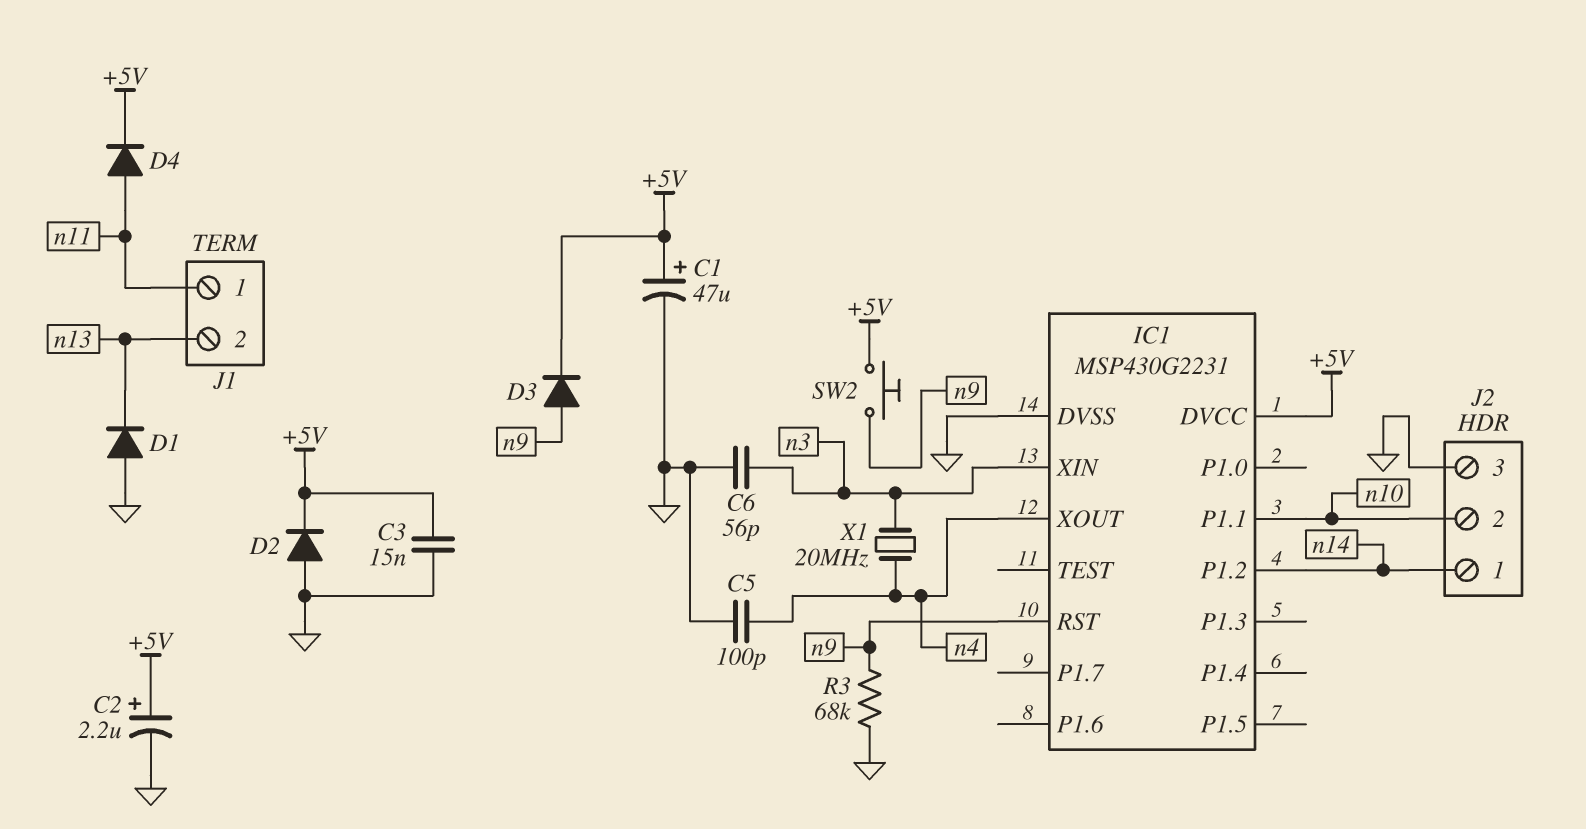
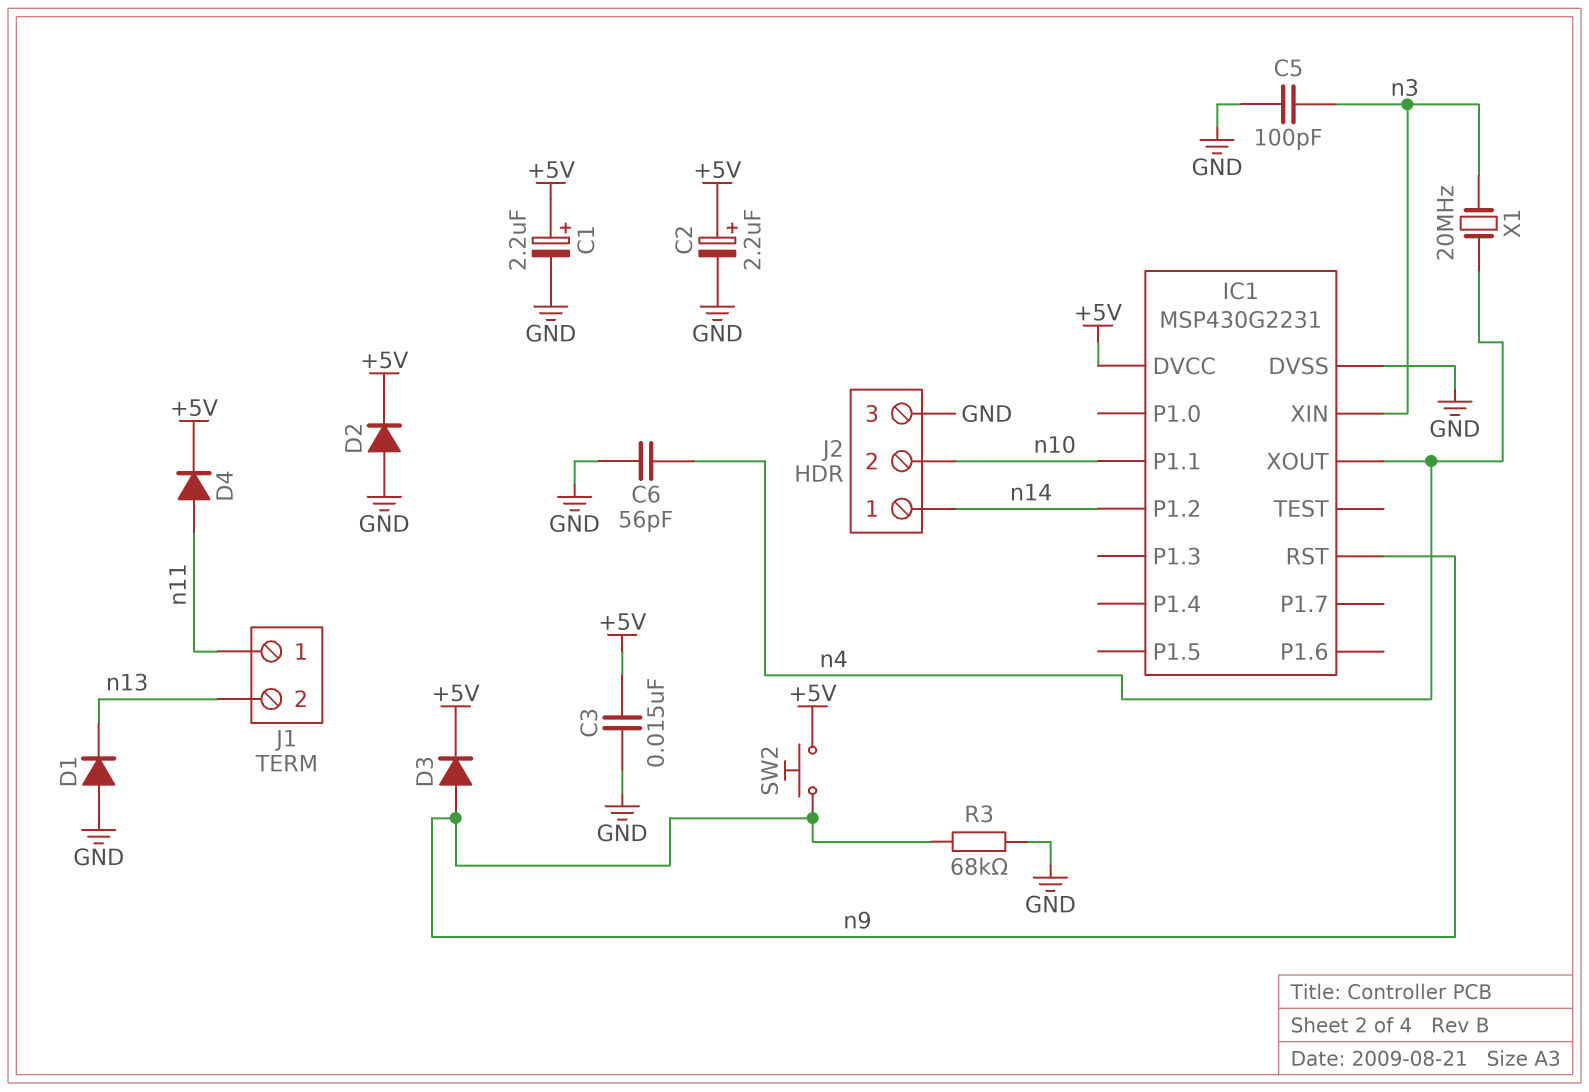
C1: 47uF (plus +5V, minus GND) -> 2.2uF (plus +5V, minus GND)
C5: 100pF (GND, n4) -> 100pF (GND, n3)
C6: 56pF (GND, n3) -> 56pF (GND, n4)

